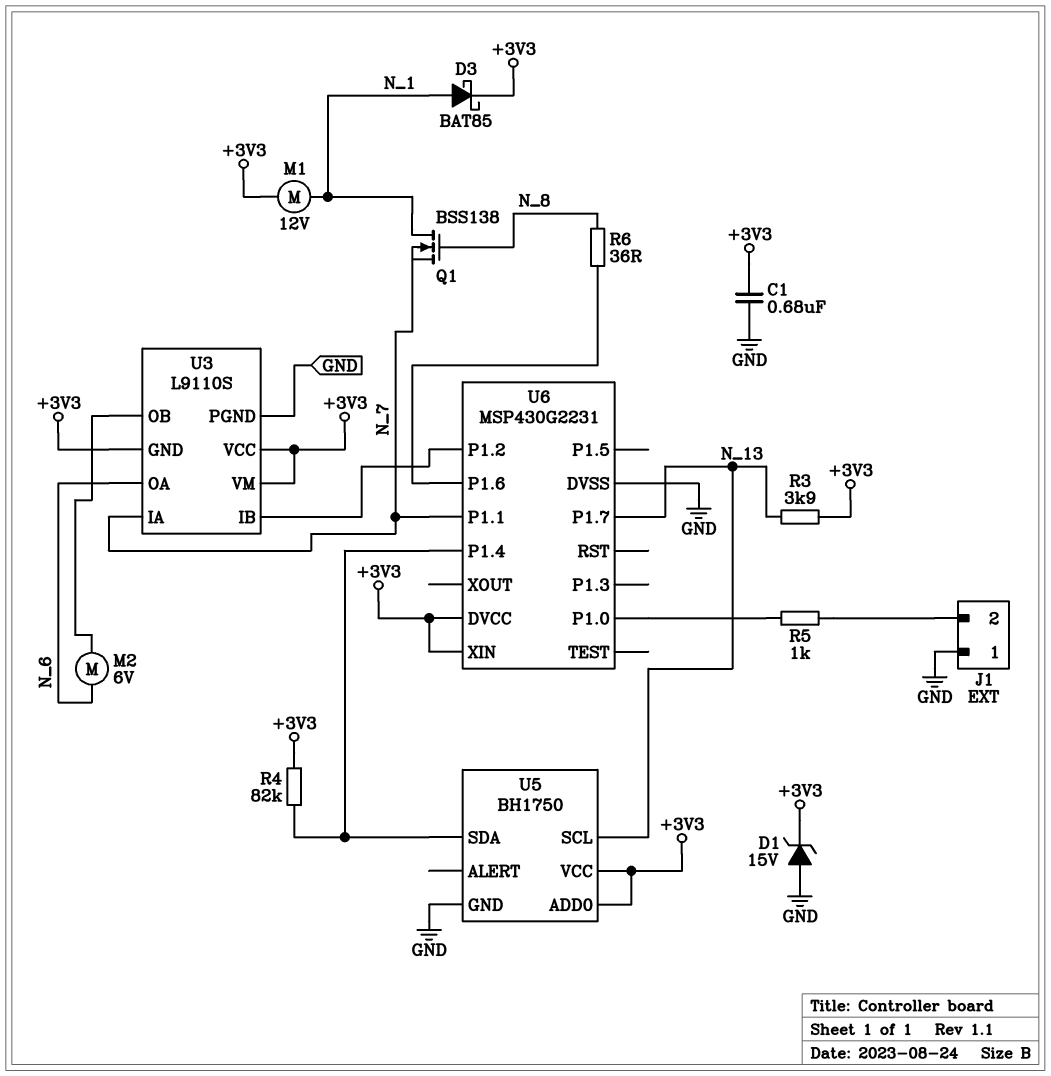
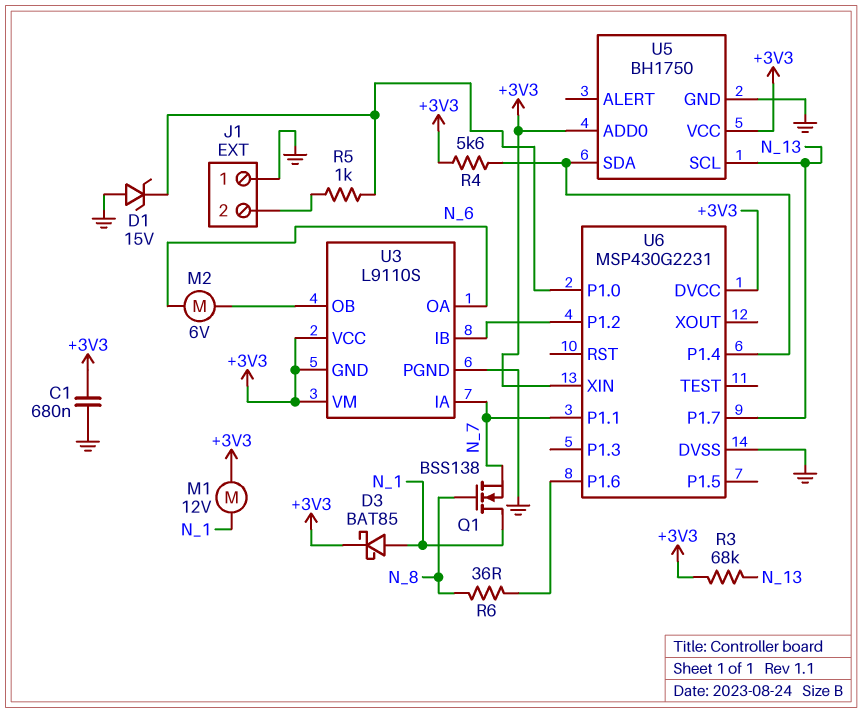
D1: zener 15V (A GND, K +3V3) -> zener 15V (A GND, K U6/P1.0)
R3: 3.9k (+3V3, N_13) -> 68k (+3V3, N_13)
R4: 82k (+3V3, U5/SDA) -> 5.6k (+3V3, U5/SDA)

